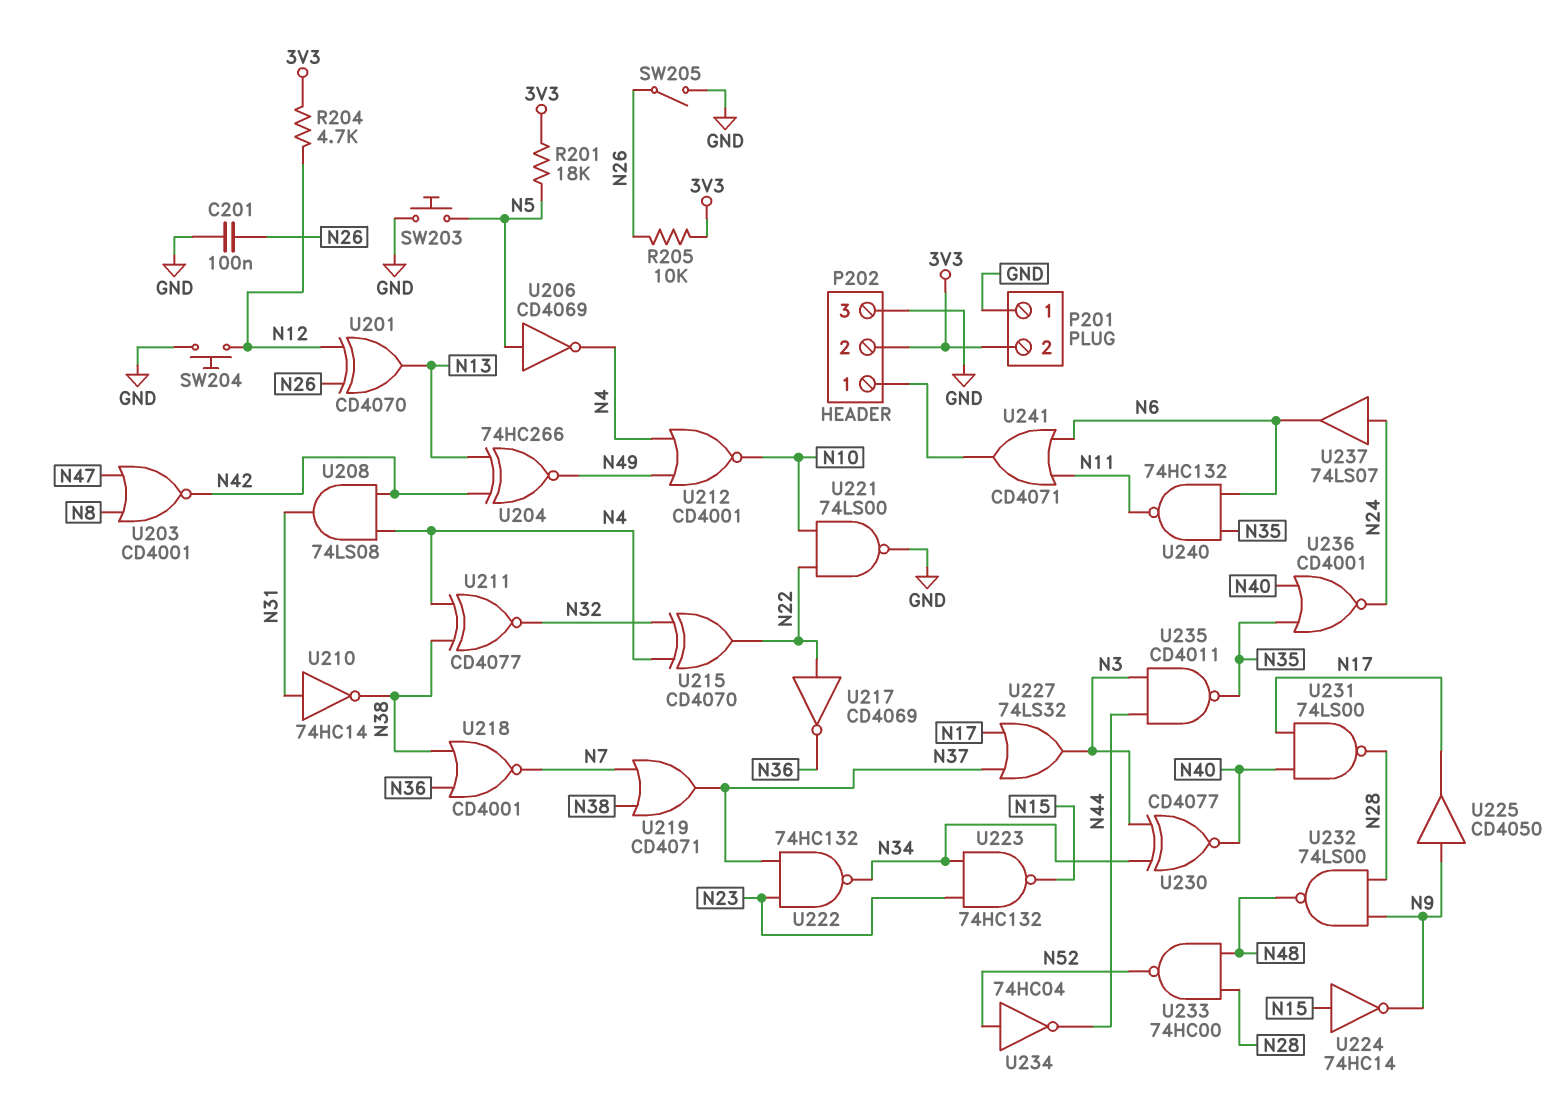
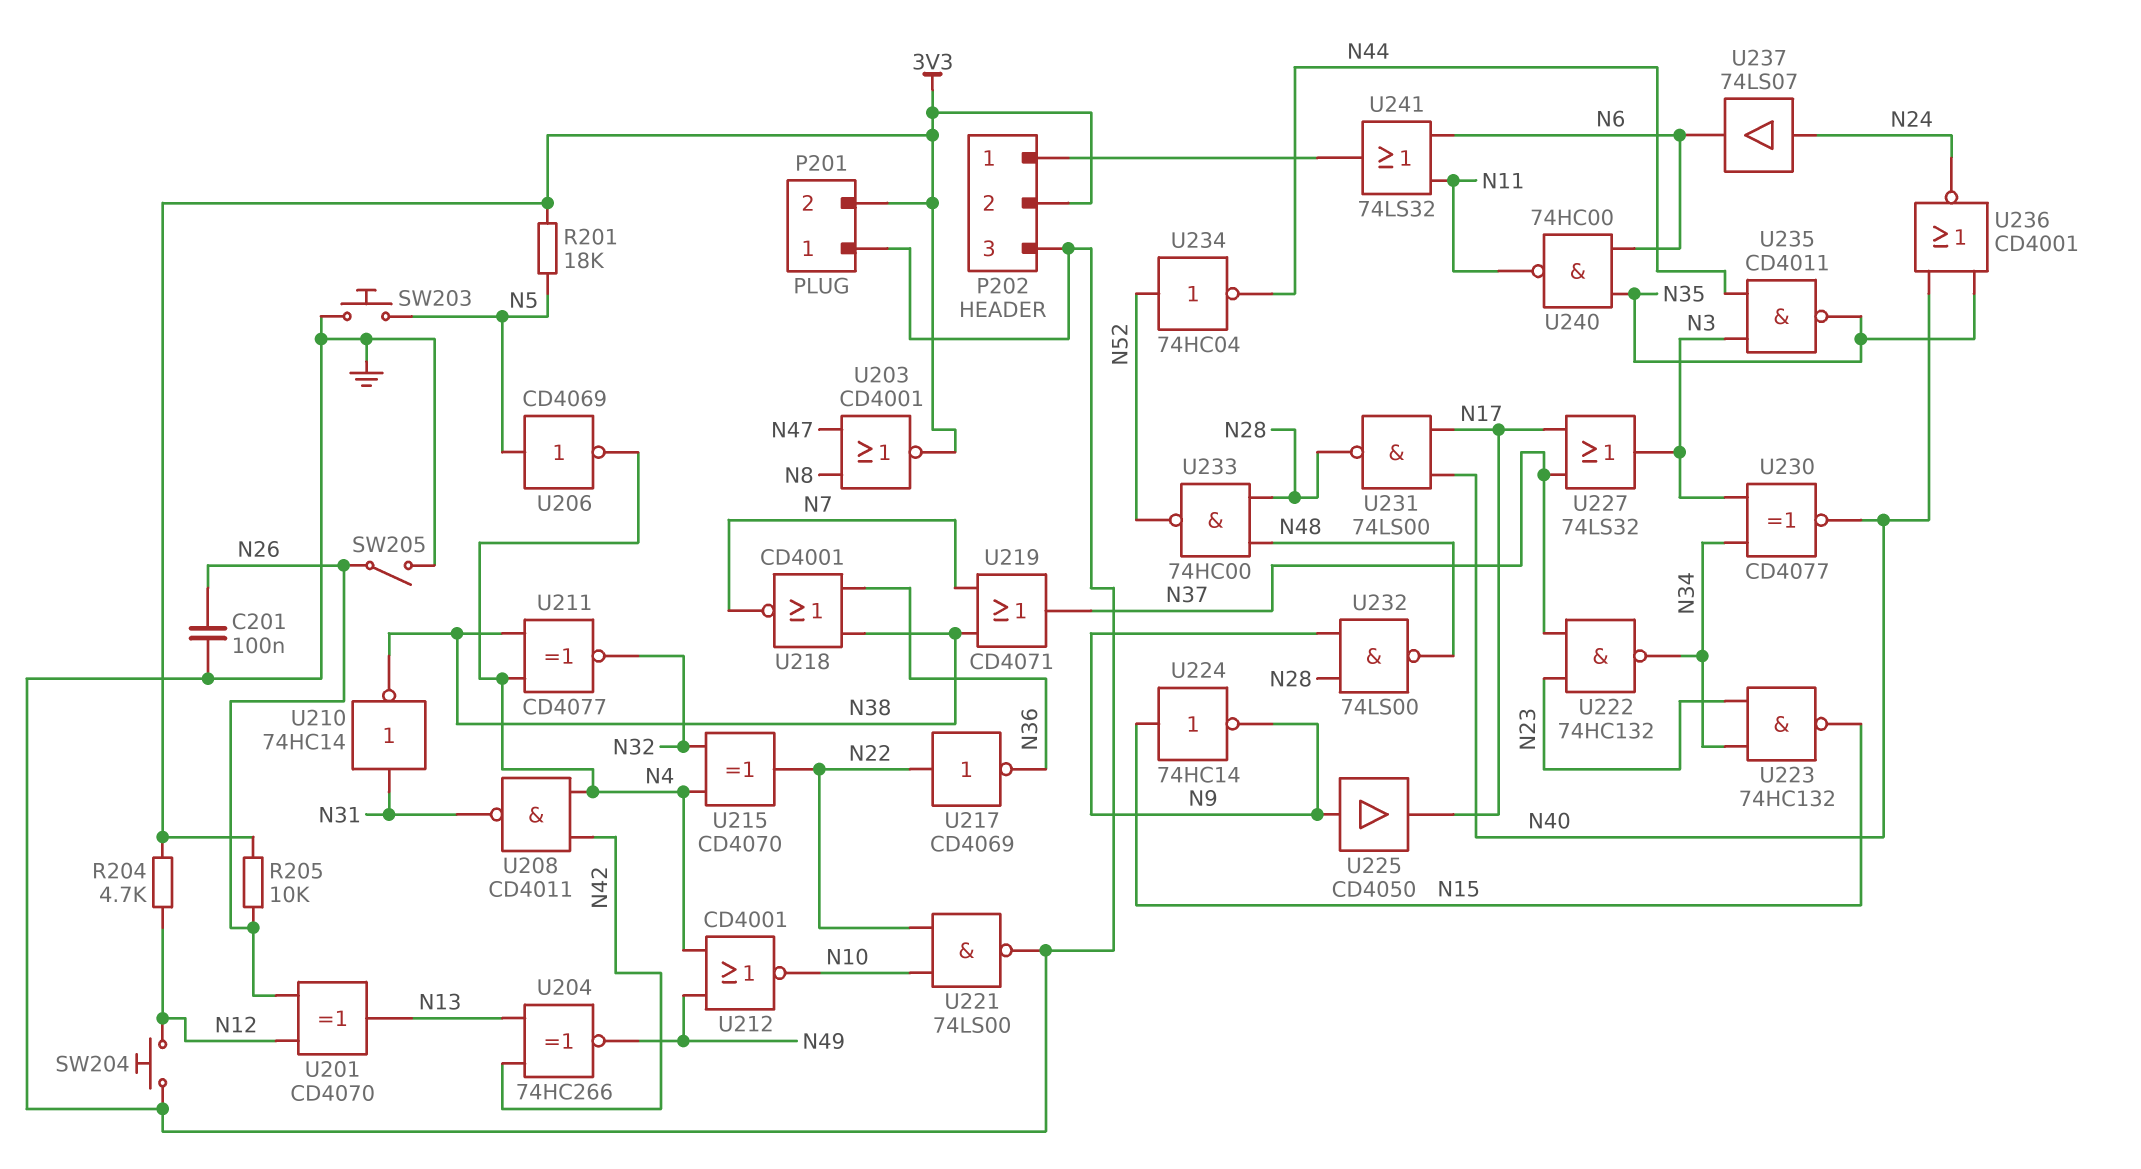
U203: NOR CD4001 (in N8, in N47, out N42) -> NOR CD4001 (in N8, in N47, out 3V3)
U208: AND 74LS08 (in N4, in N42, out N31) -> NAND CD4011 (in N4, in N42, out N31)
U240: NAND 74HC132 (in N6, in N35, out N11) -> NAND 74HC00 (in N6, in N35, out N11)
U241: OR CD4071 (in N6, in N11, out P202/1) -> OR 74LS32 (in N6, in N11, out P202/1)

